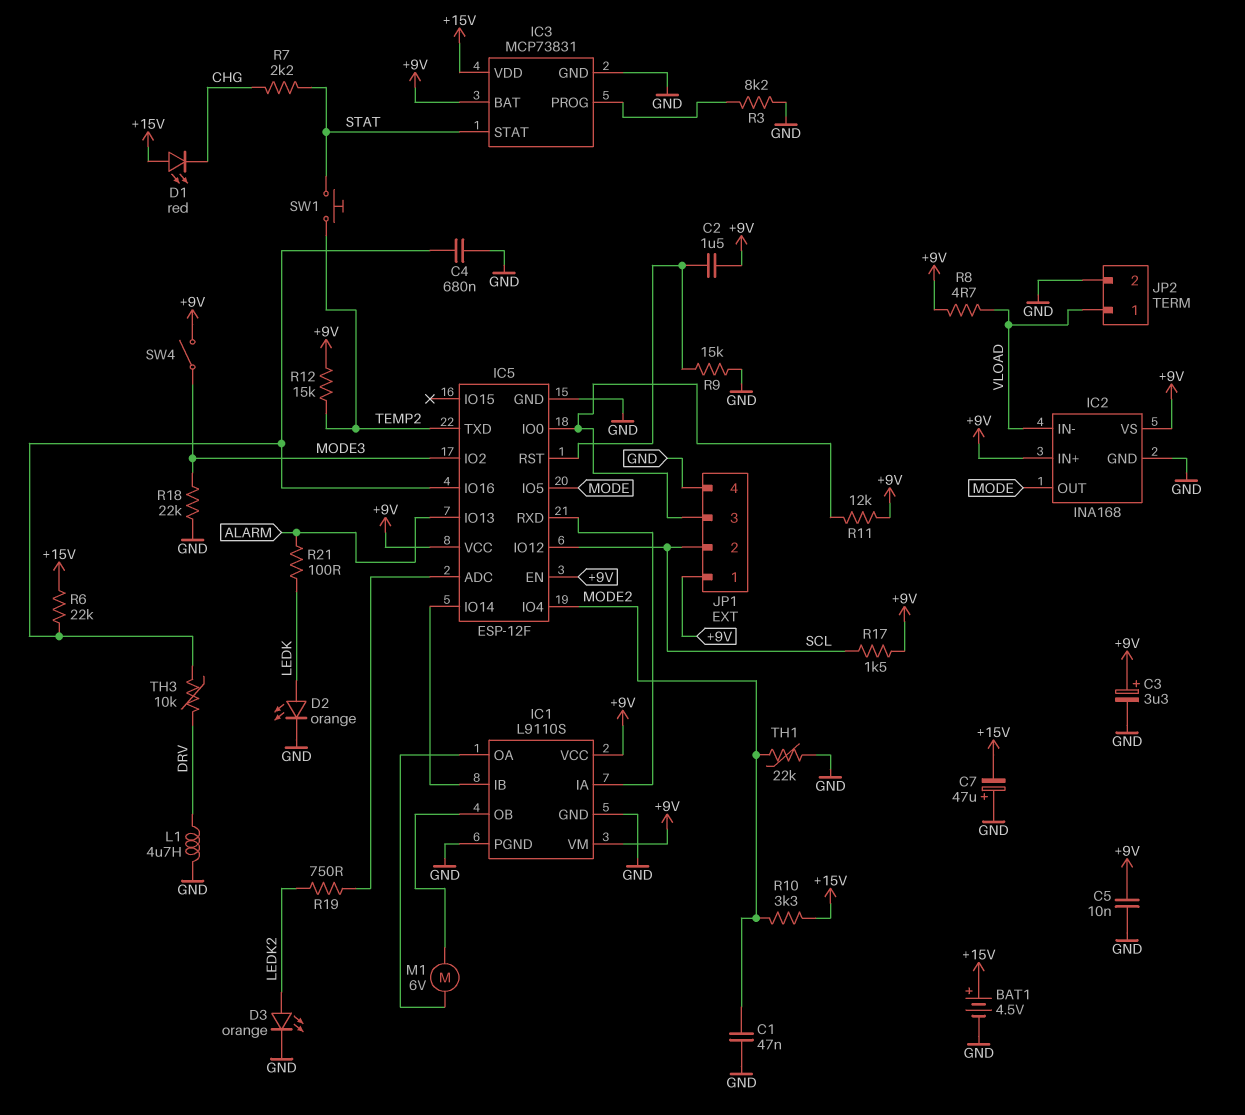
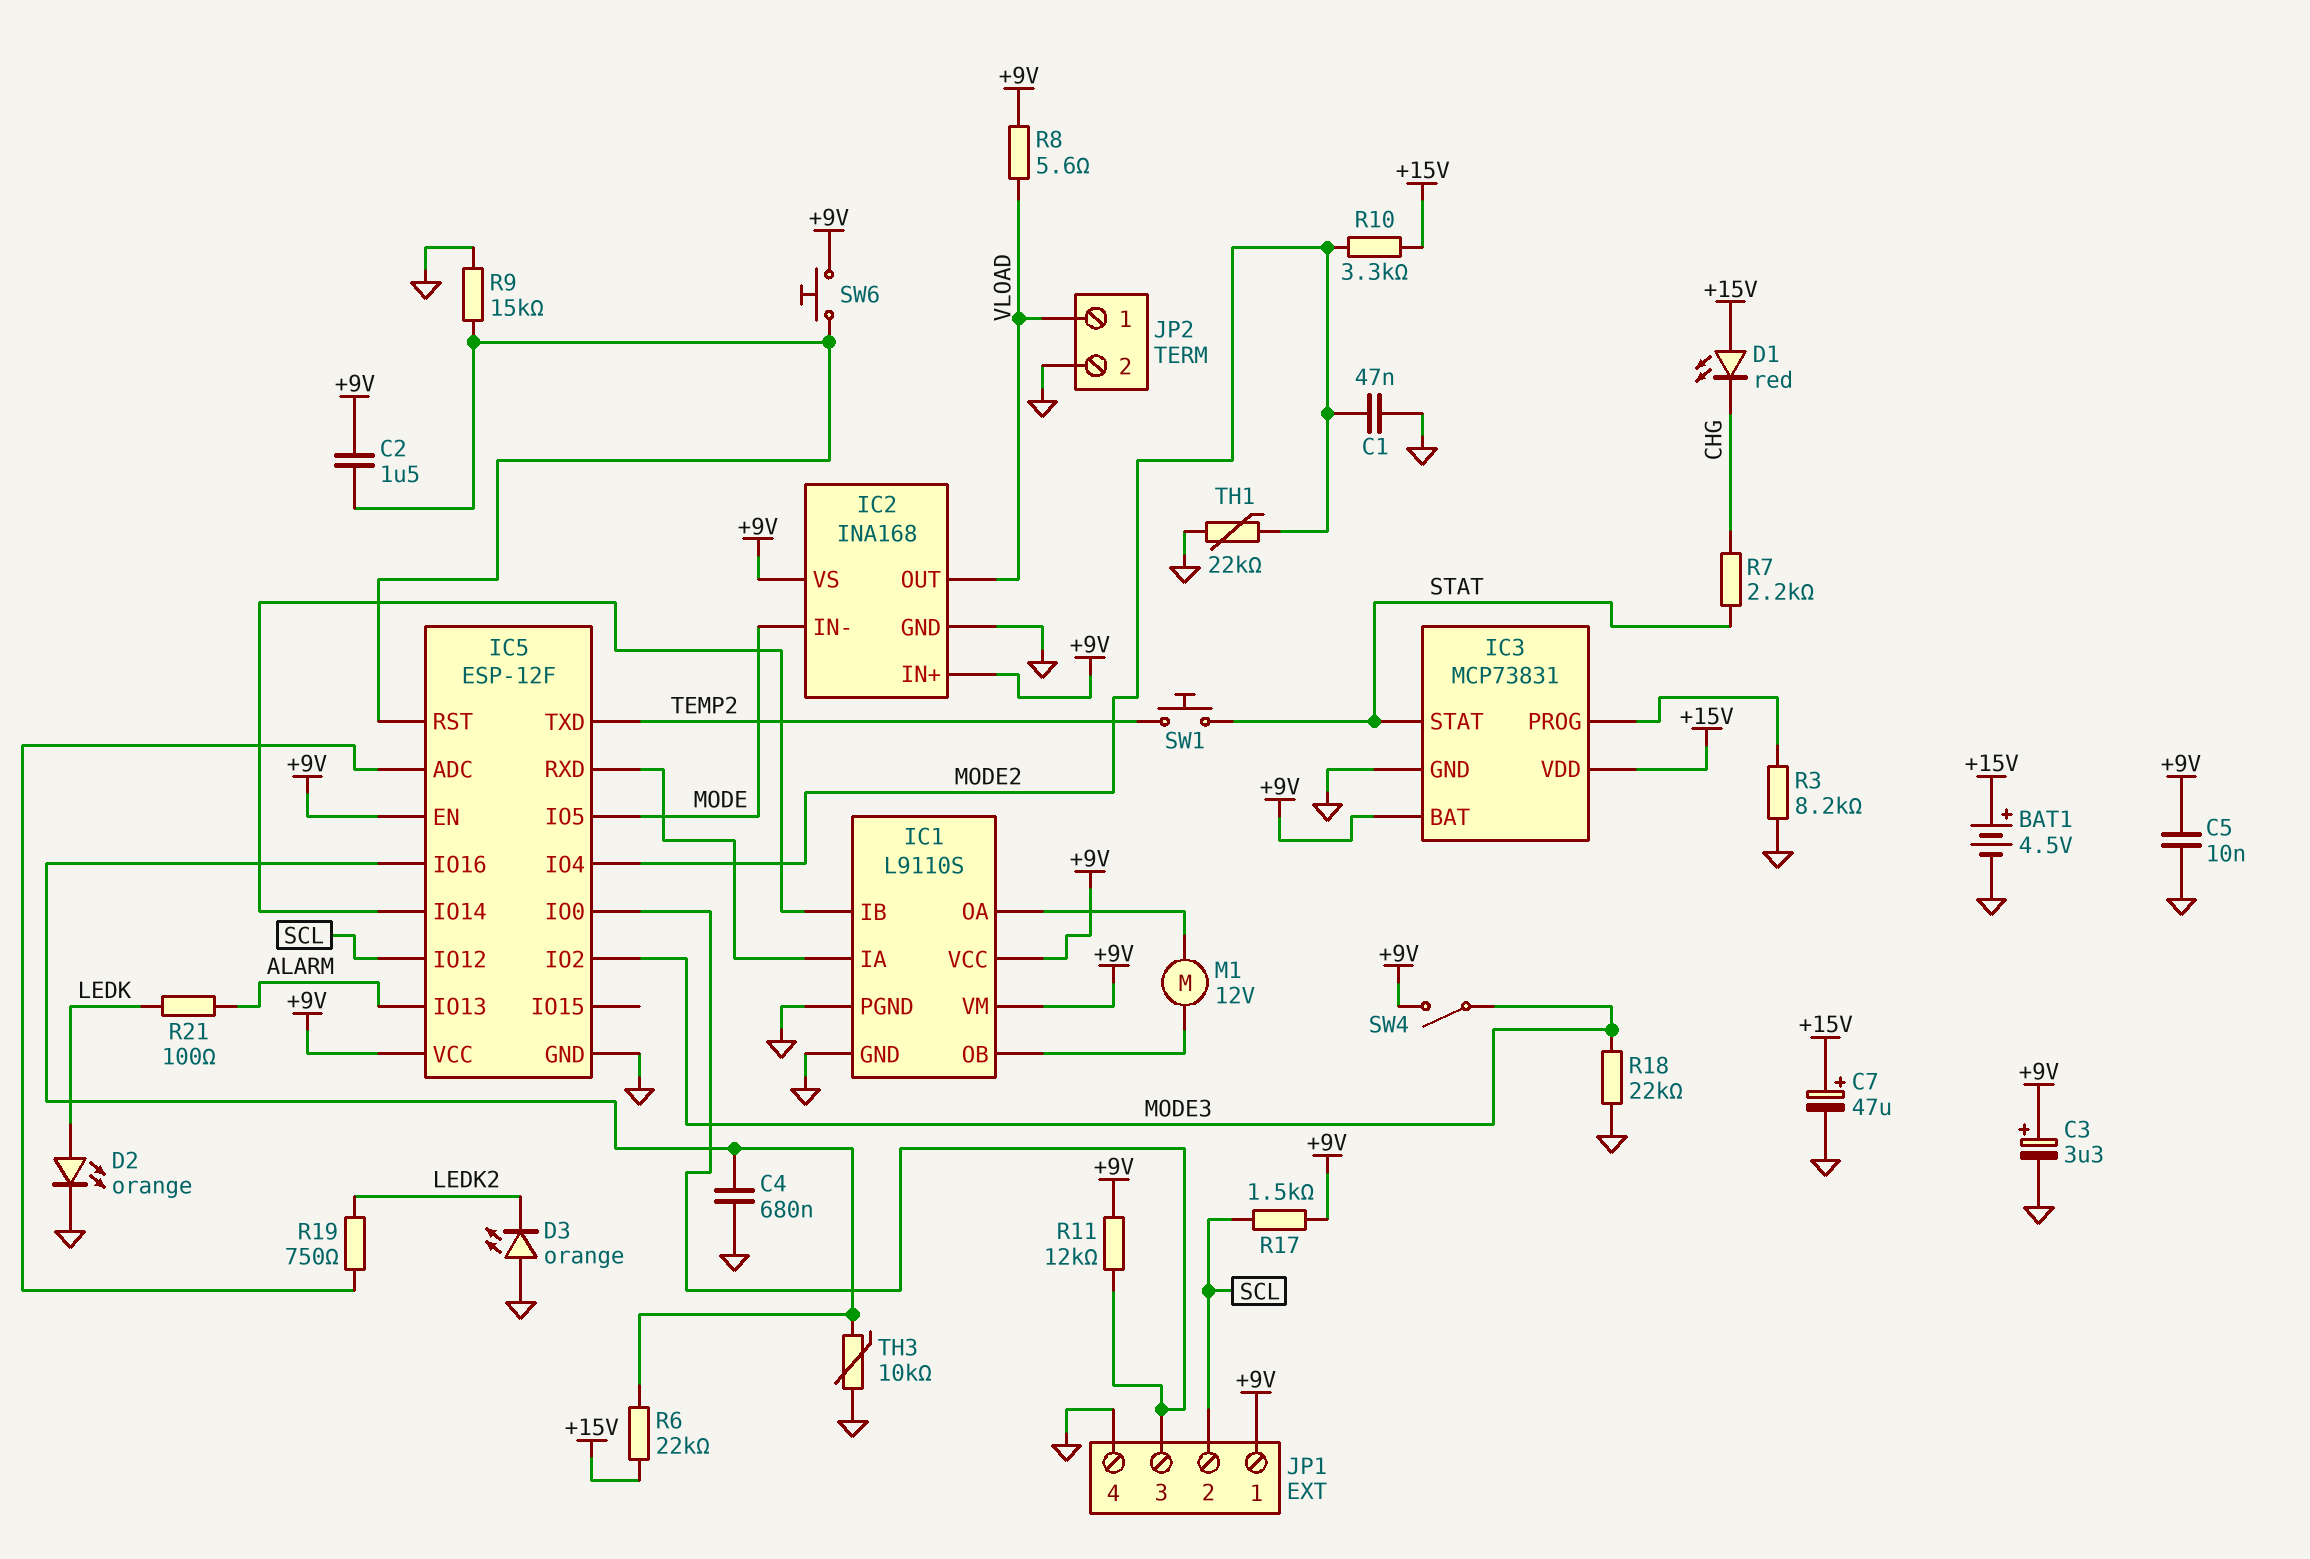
C7: 47uF (plus GND, minus +15V) -> 47uF (plus +15V, minus GND)
D3: LED orange (A LEDK2, K GND) -> LED orange (A GND, K LEDK2)
IC2 pin IN-: VLOAD -> MODE
IC2 pin OUT: MODE -> VLOAD
L1: 4.7uH (DRV, GND) -> none
M1: motor 6V (IC1/OA, IC1/OB) -> motor 12V (IC1/OA, IC1/OB)
R8: 4.7 (+9V, VLOAD) -> 5.6 (+9V, VLOAD)
R12: 15k (+9V, TEMP2) -> none
SW6: none -> button (+9V, IC5/RST)
TH3: 10k (DRV, IC5/IO16) -> 10k (GND, IC5/IO16)

